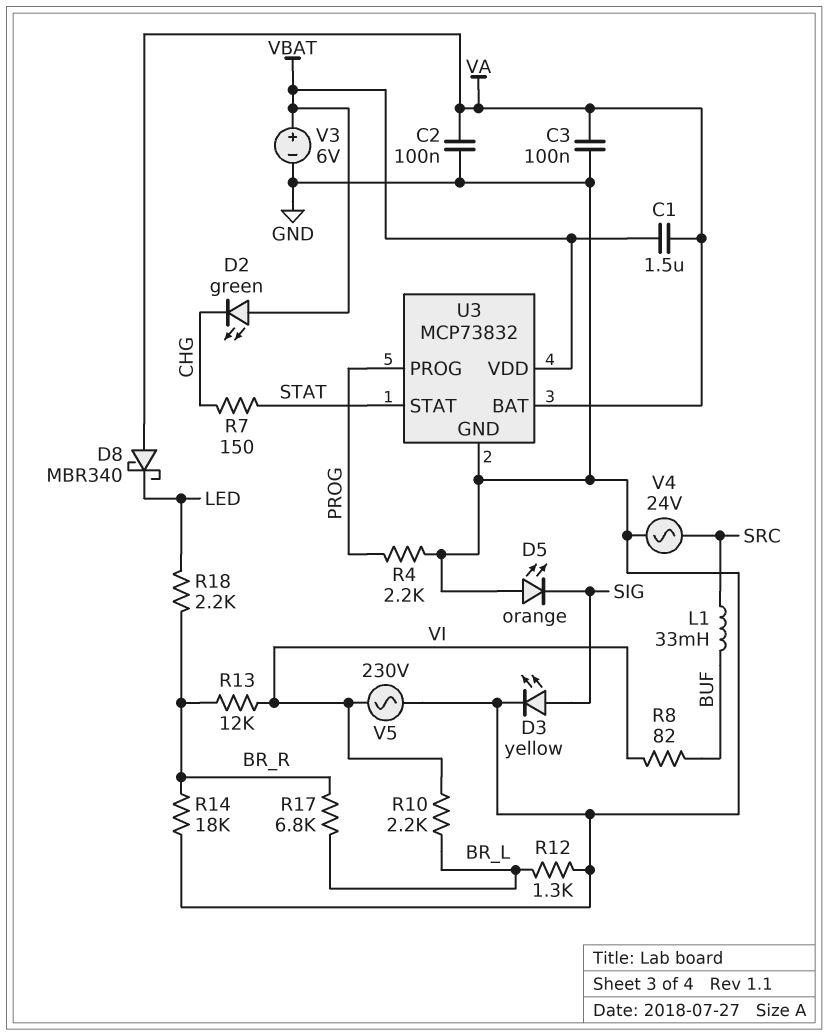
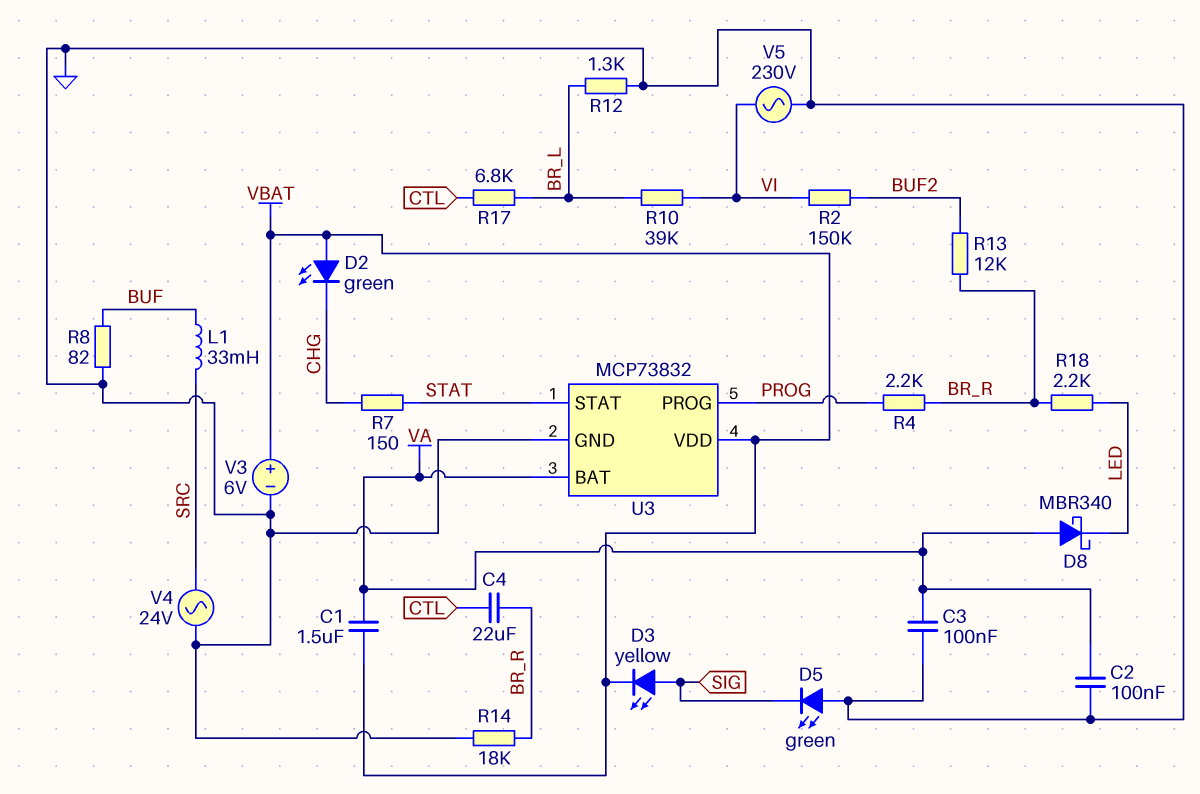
C4: none -> 22uF (BR_R, CTL)
D3: LED yellow (A SIG, K GND) -> LED yellow (A SIG, K VBAT)
D5: LED orange (A GND, K SIG) -> LED green (A GND, K SIG)
R2: none -> 150k (BUF2, VI)
R4: 2.2k (GND, PROG) -> 2.2k (BR_R, PROG)
R8: 82 (BUF, VI) -> 82 (BUF, GND)
R10: 2.2k (BR_L, VI) -> 39k (BR_L, VI)
R13: 12k (BR_R, VI) -> 12k (BR_R, BUF2)
R17: 6.8k (BR_L, BR_R) -> 6.8k (BR_L, CTL)

